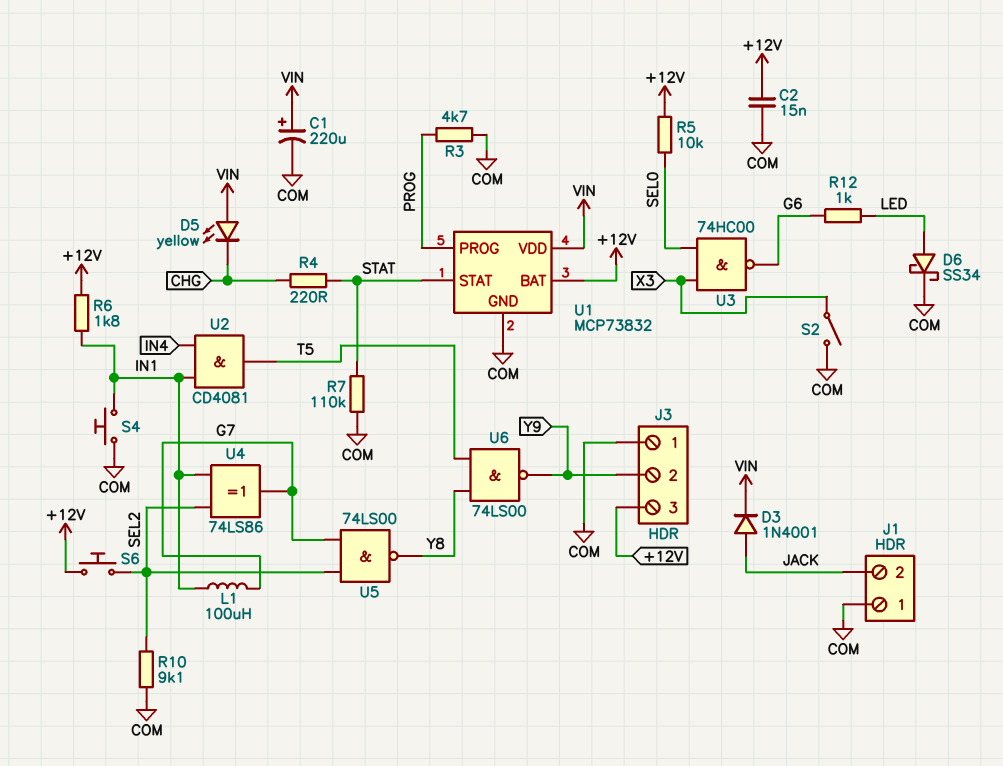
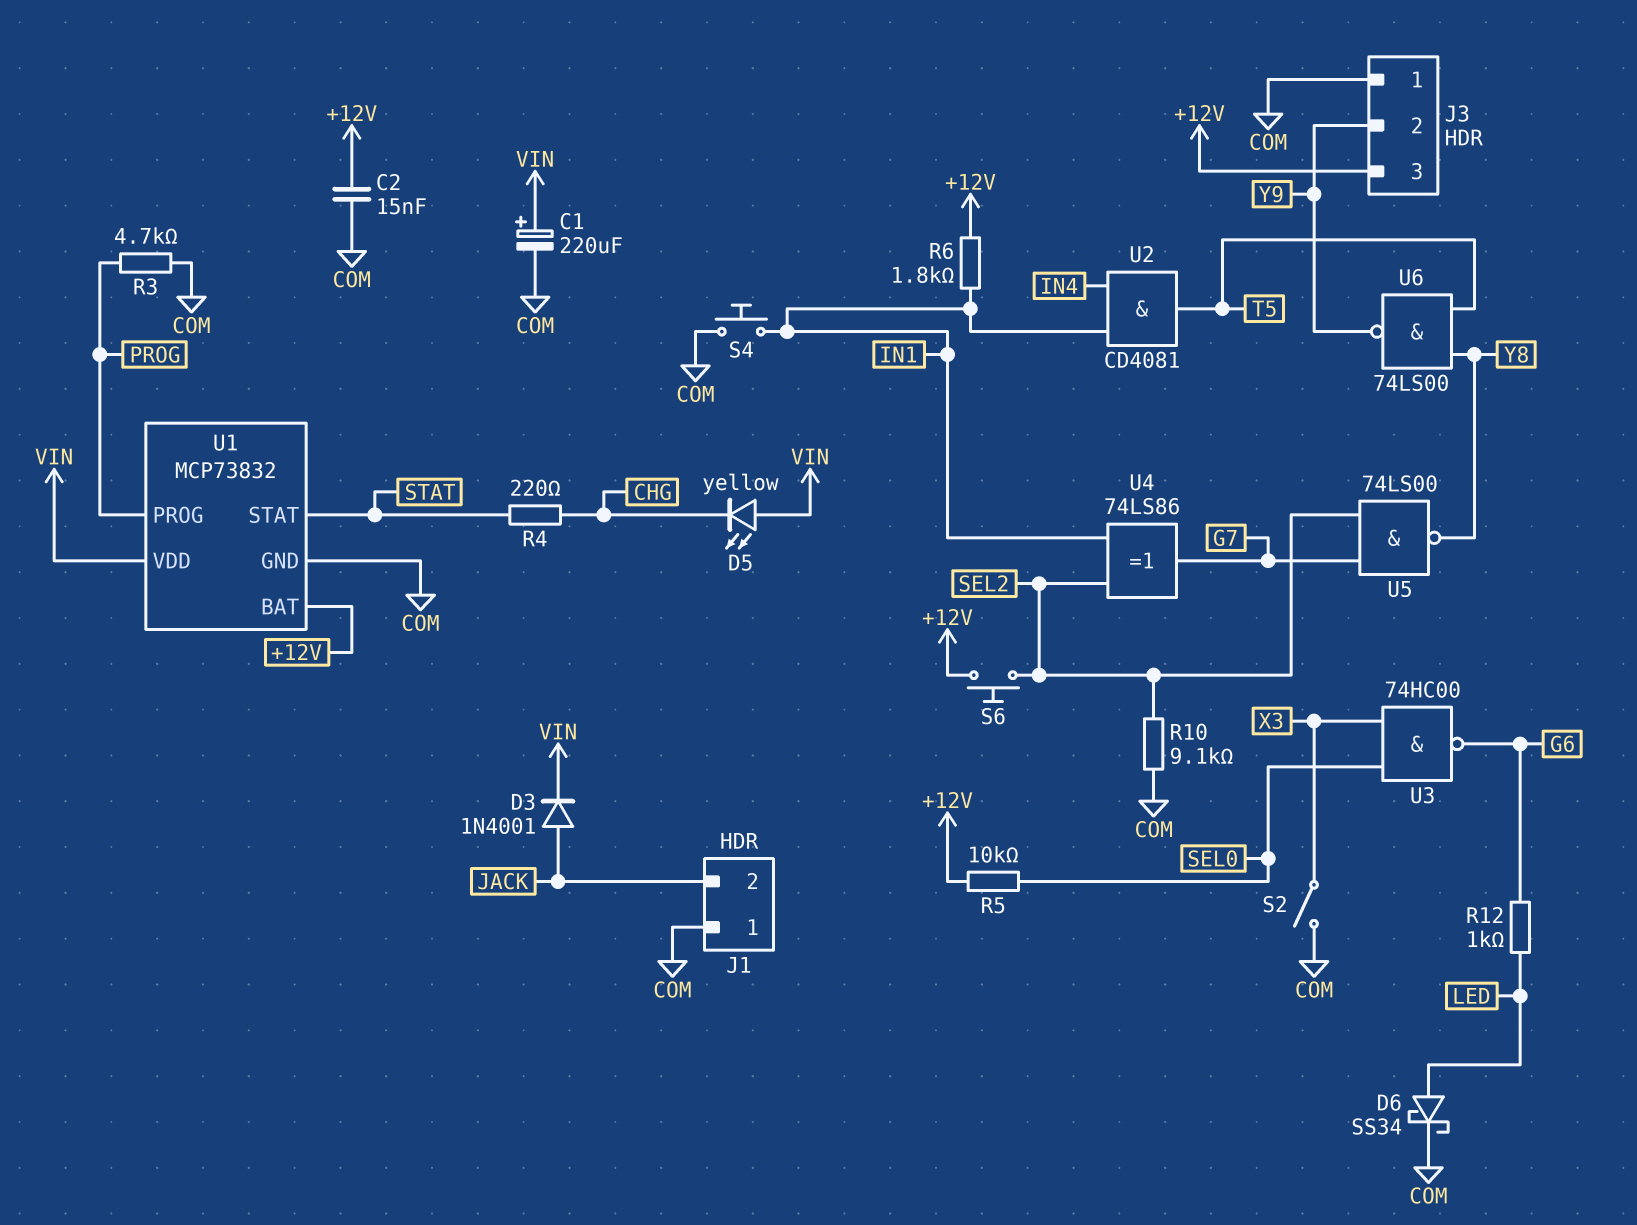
L1: 100uH (G7, IN1) -> none
R7: 110k (COM, STAT) -> none

